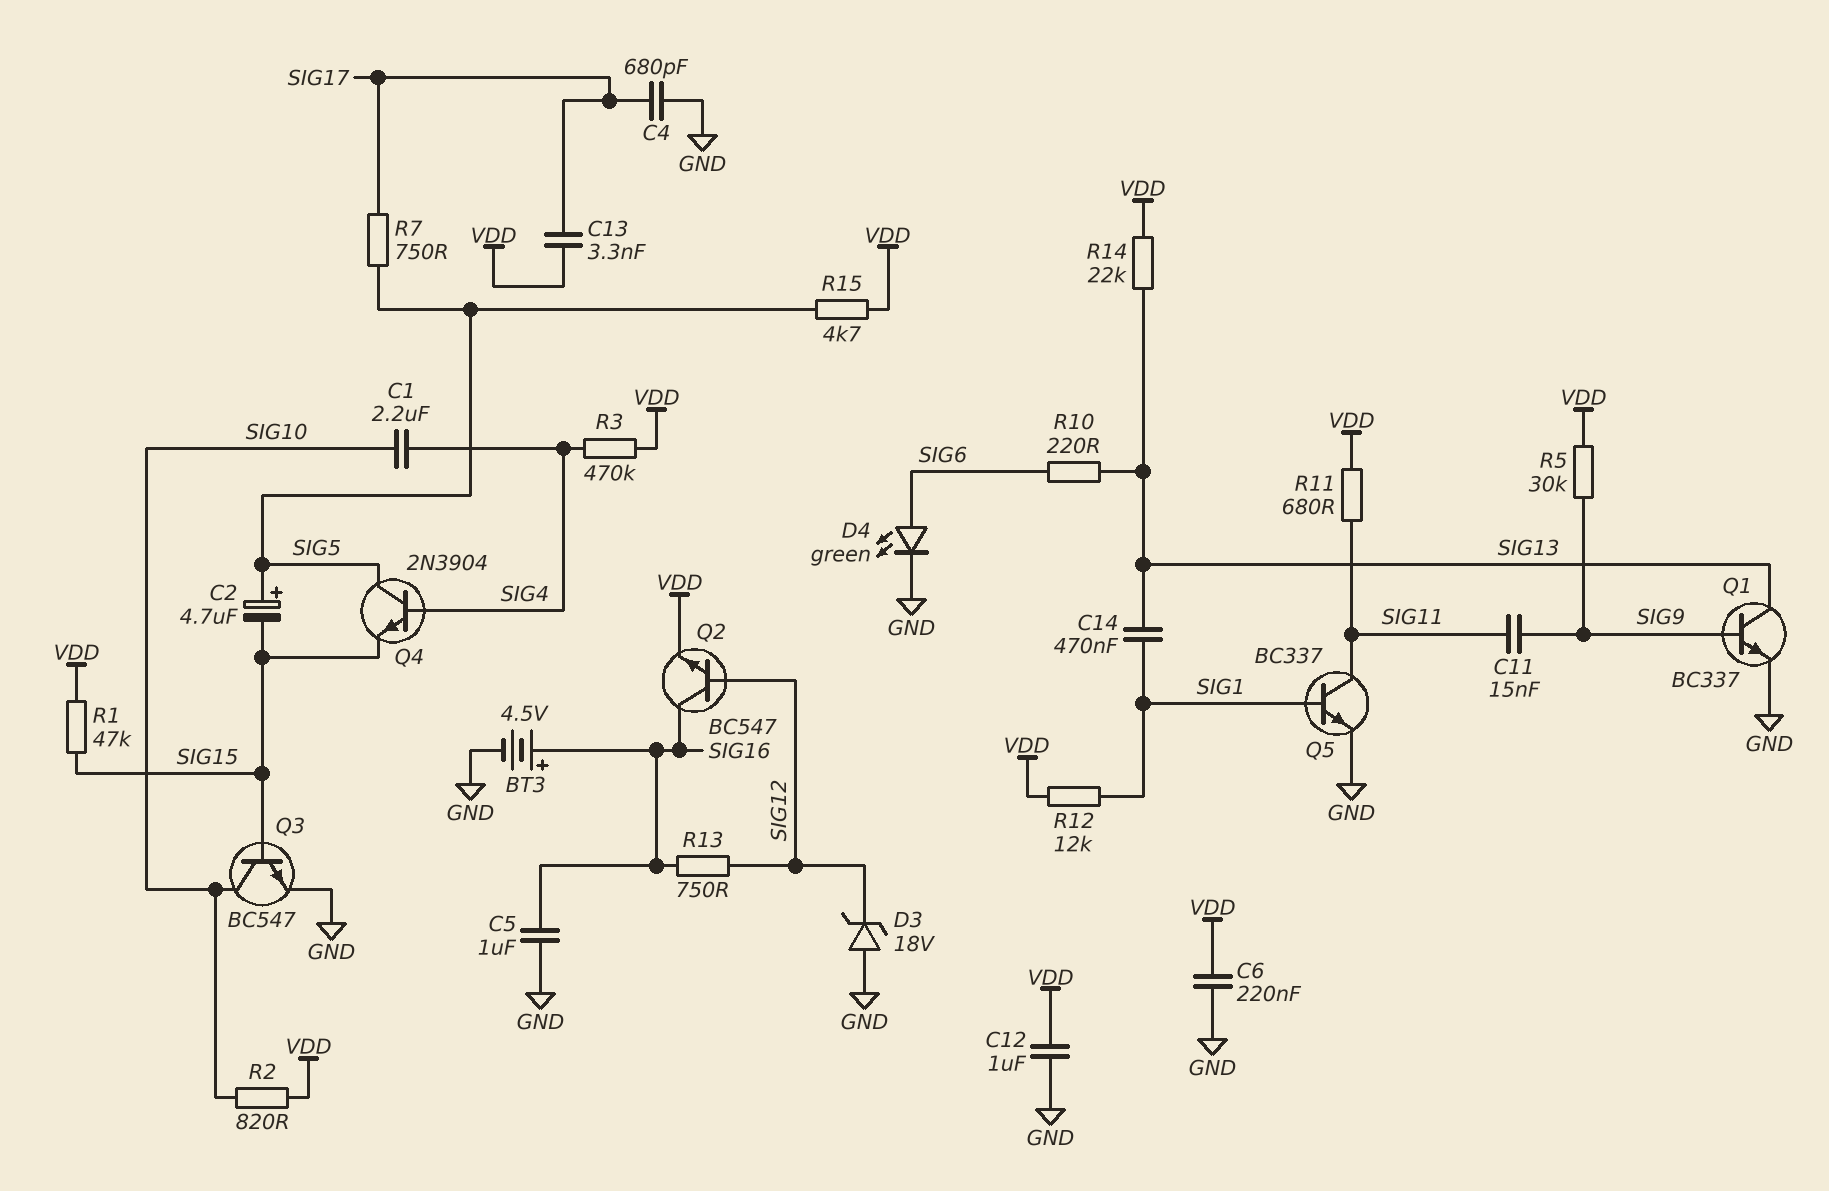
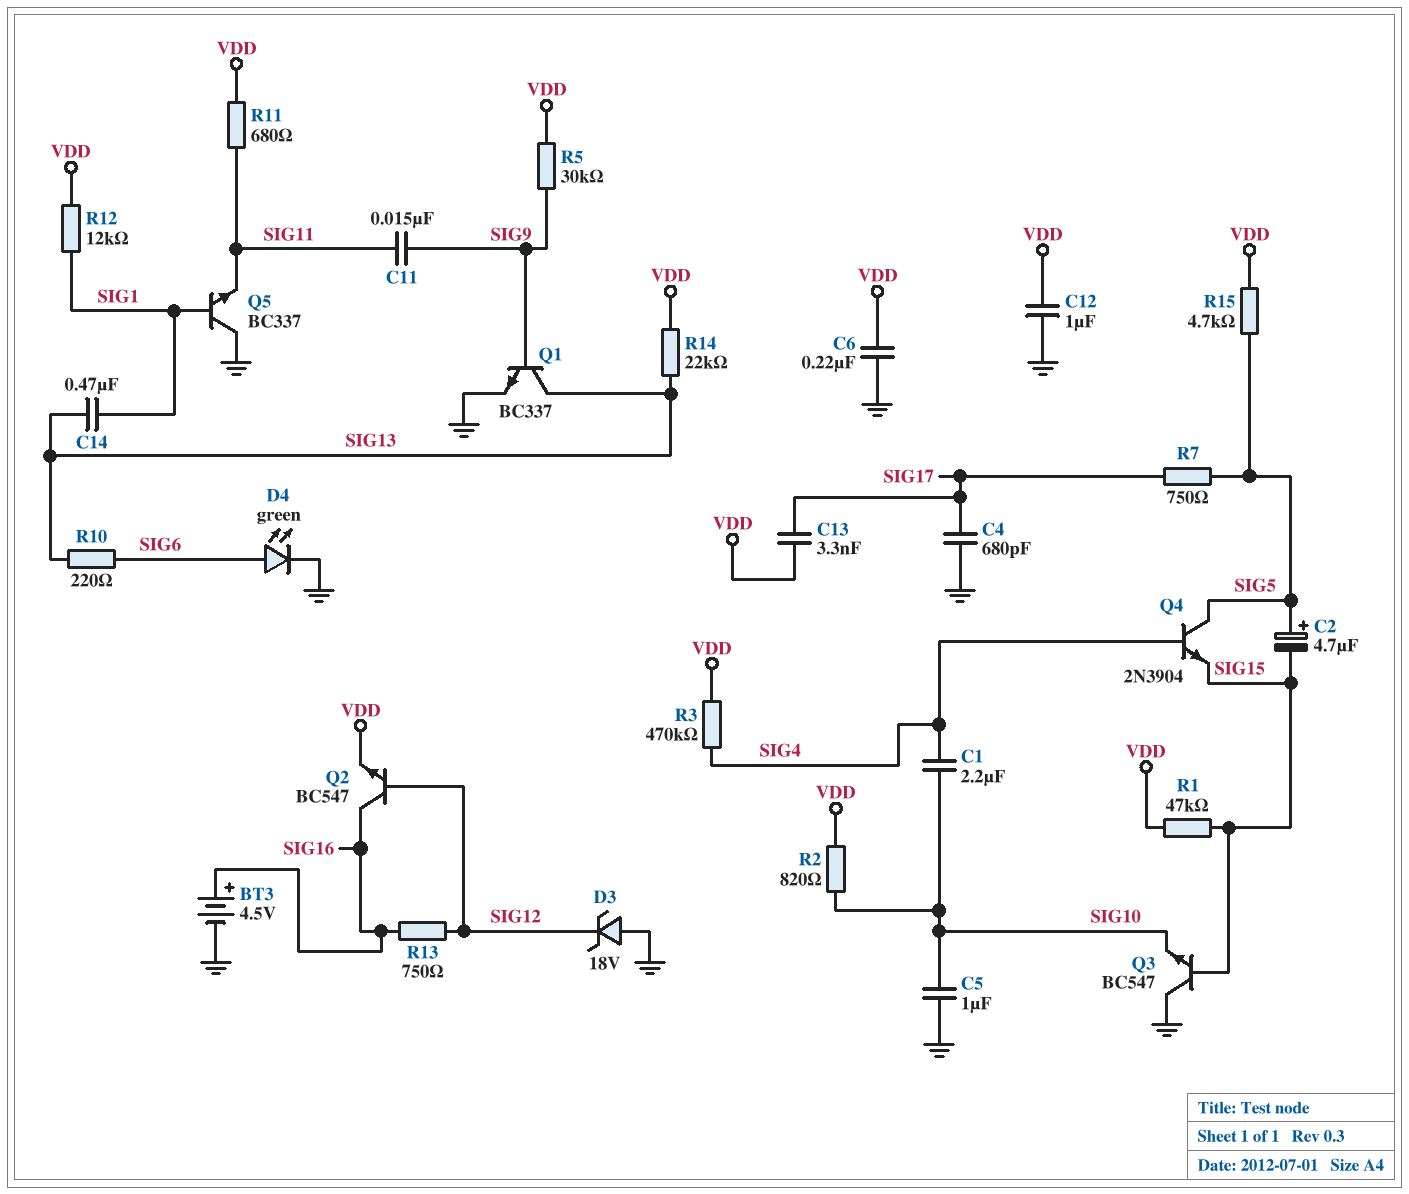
C5: 1uF (GND, SIG16) -> 1uF (GND, SIG10)
Q3: NPN BC547 (B SIG15, C SIG10, E GND) -> NPN BC547 (B SIG15, C GND, E SIG10)
Q5: NPN BC337 (B SIG1, C SIG11, E GND) -> NPN BC337 (B SIG1, C GND, E SIG11)

